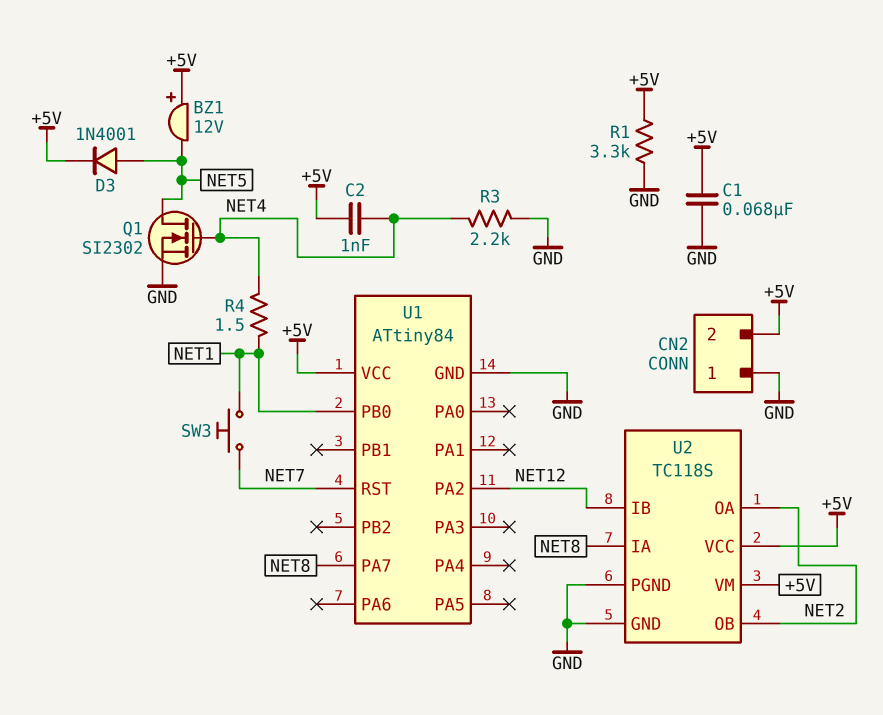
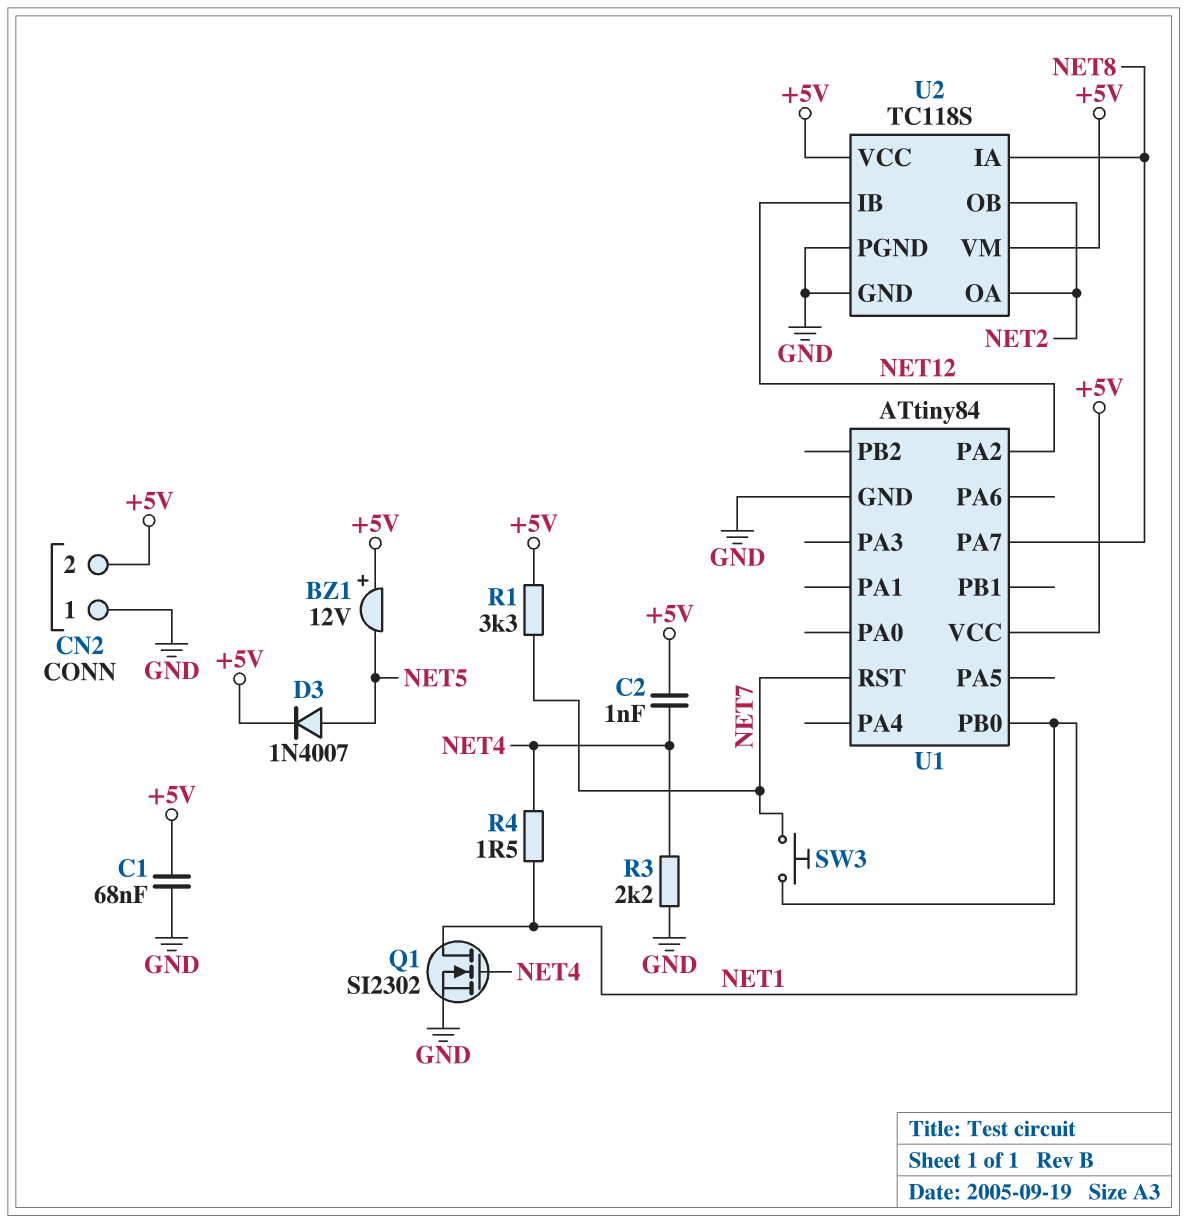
D3: diode 1N4001 (A NET5, K +5V) -> diode 1N4007 (A NET5, K +5V)
Q1: NMOS SI2302 (G NET4, D NET5, S GND) -> NMOS SI2302 (G NET4, D NET1, S GND)
R1: 3.3k (+5V, GND) -> 3.3k (+5V, NET7)

